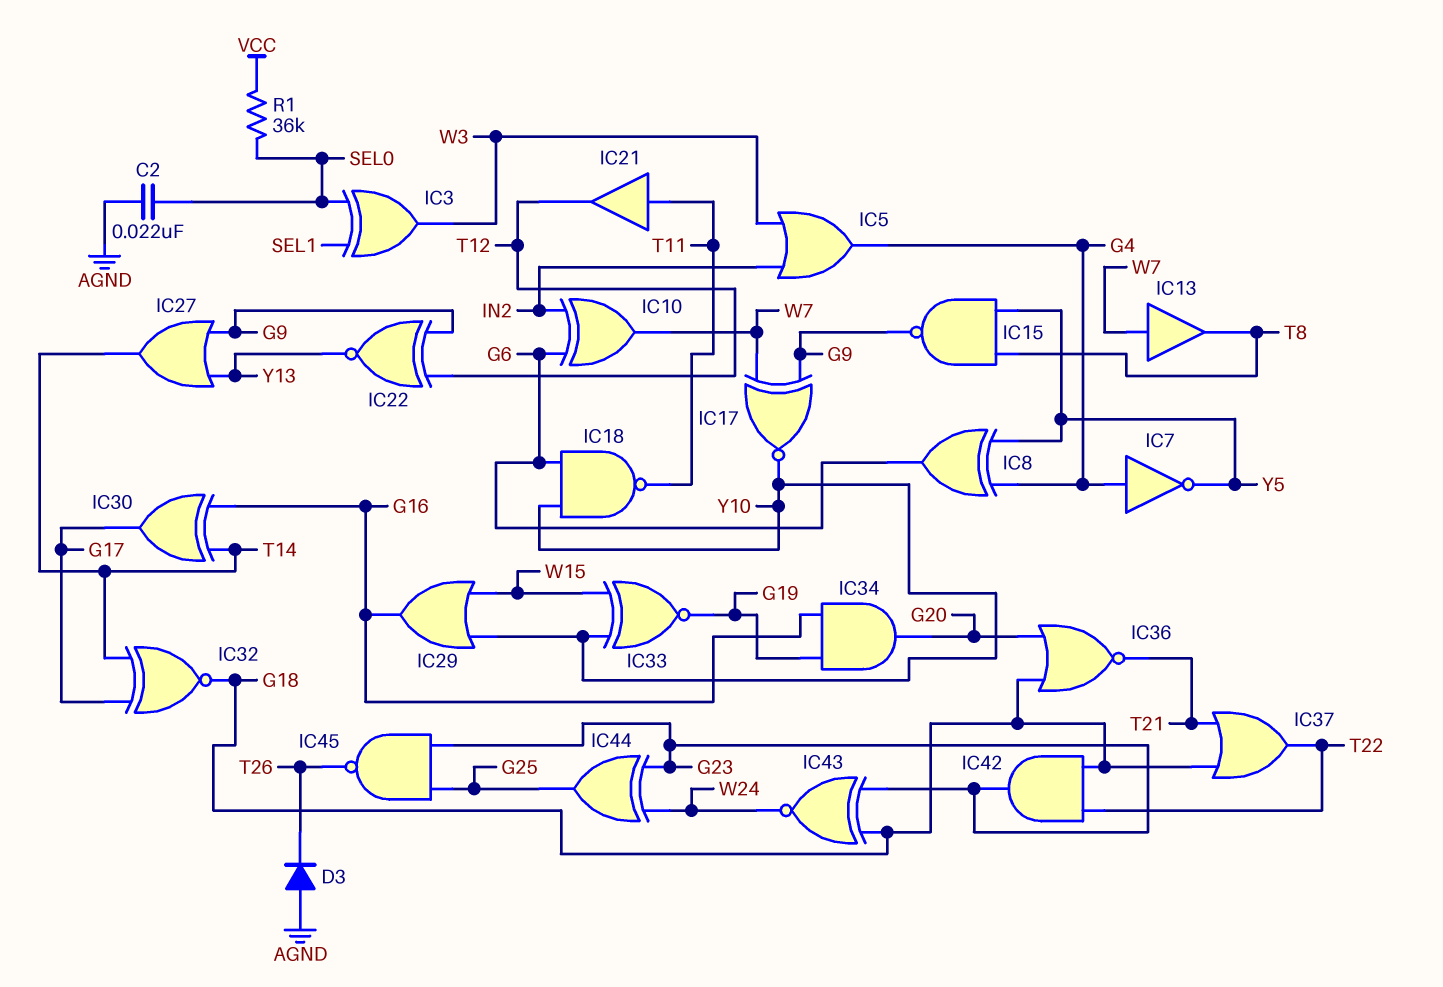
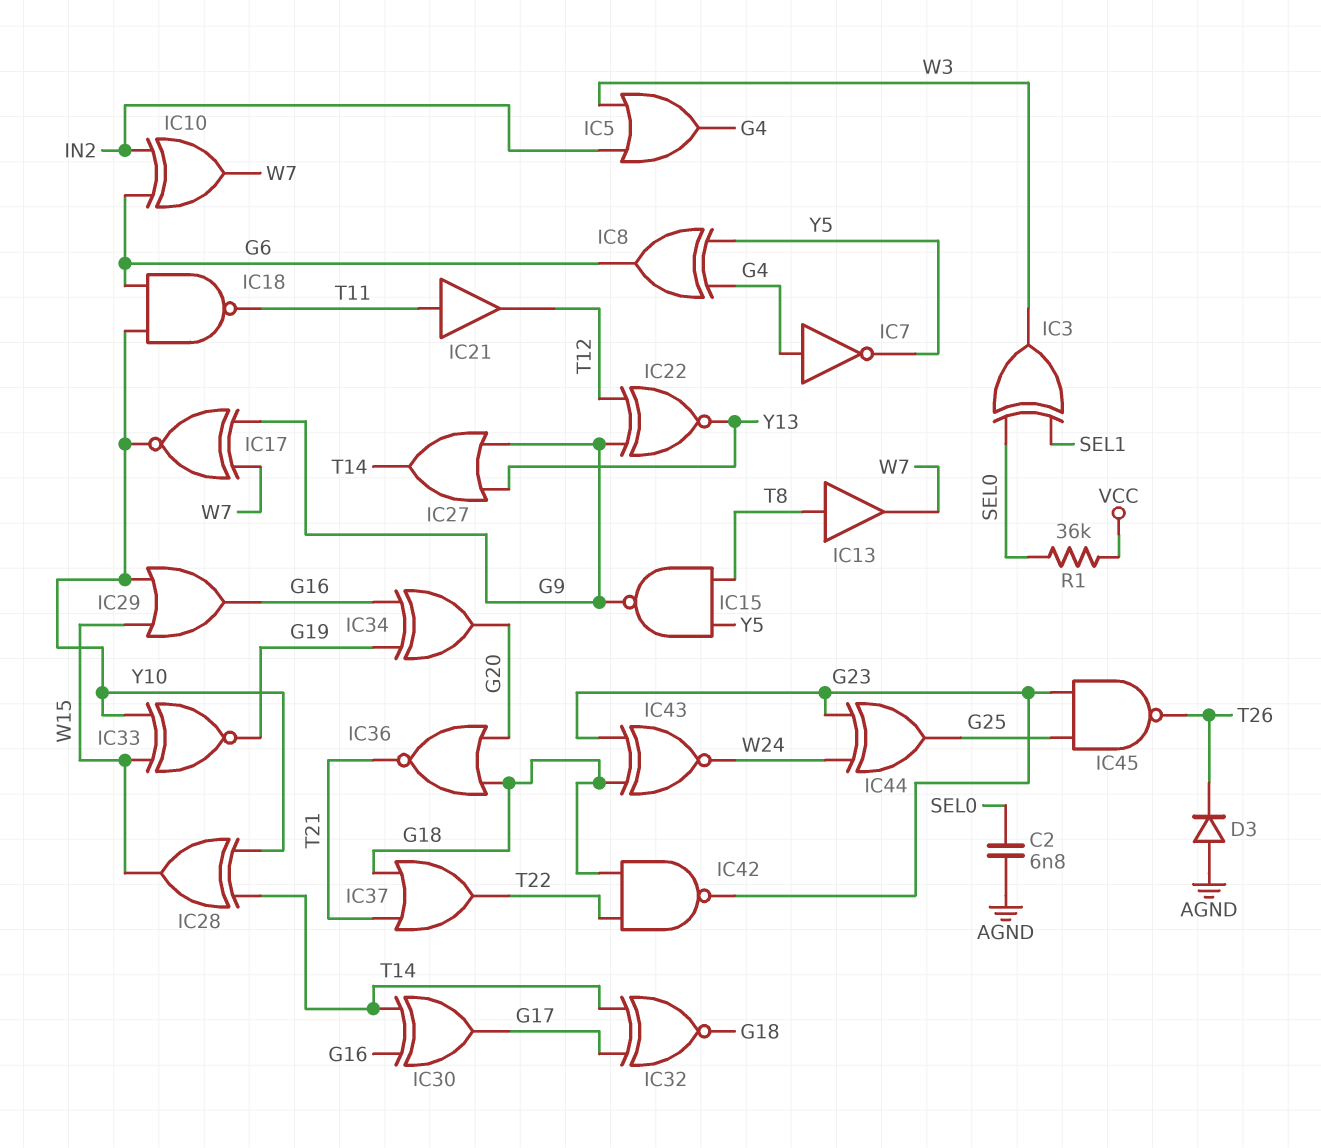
C2: 22nF (AGND, SEL0) -> 6.8nF (AGND, SEL0)
IC13: buffer (in W7, out T8) -> buffer (in T8, out W7)
IC28: none -> XOR (in T14, in Y10, out W15)
IC34: AND (in G16, in G19, out G20) -> XOR (in G16, in G19, out G20)
IC42: AND (in G18, in T22, out G23) -> NAND (in G18, in T22, out G23)

